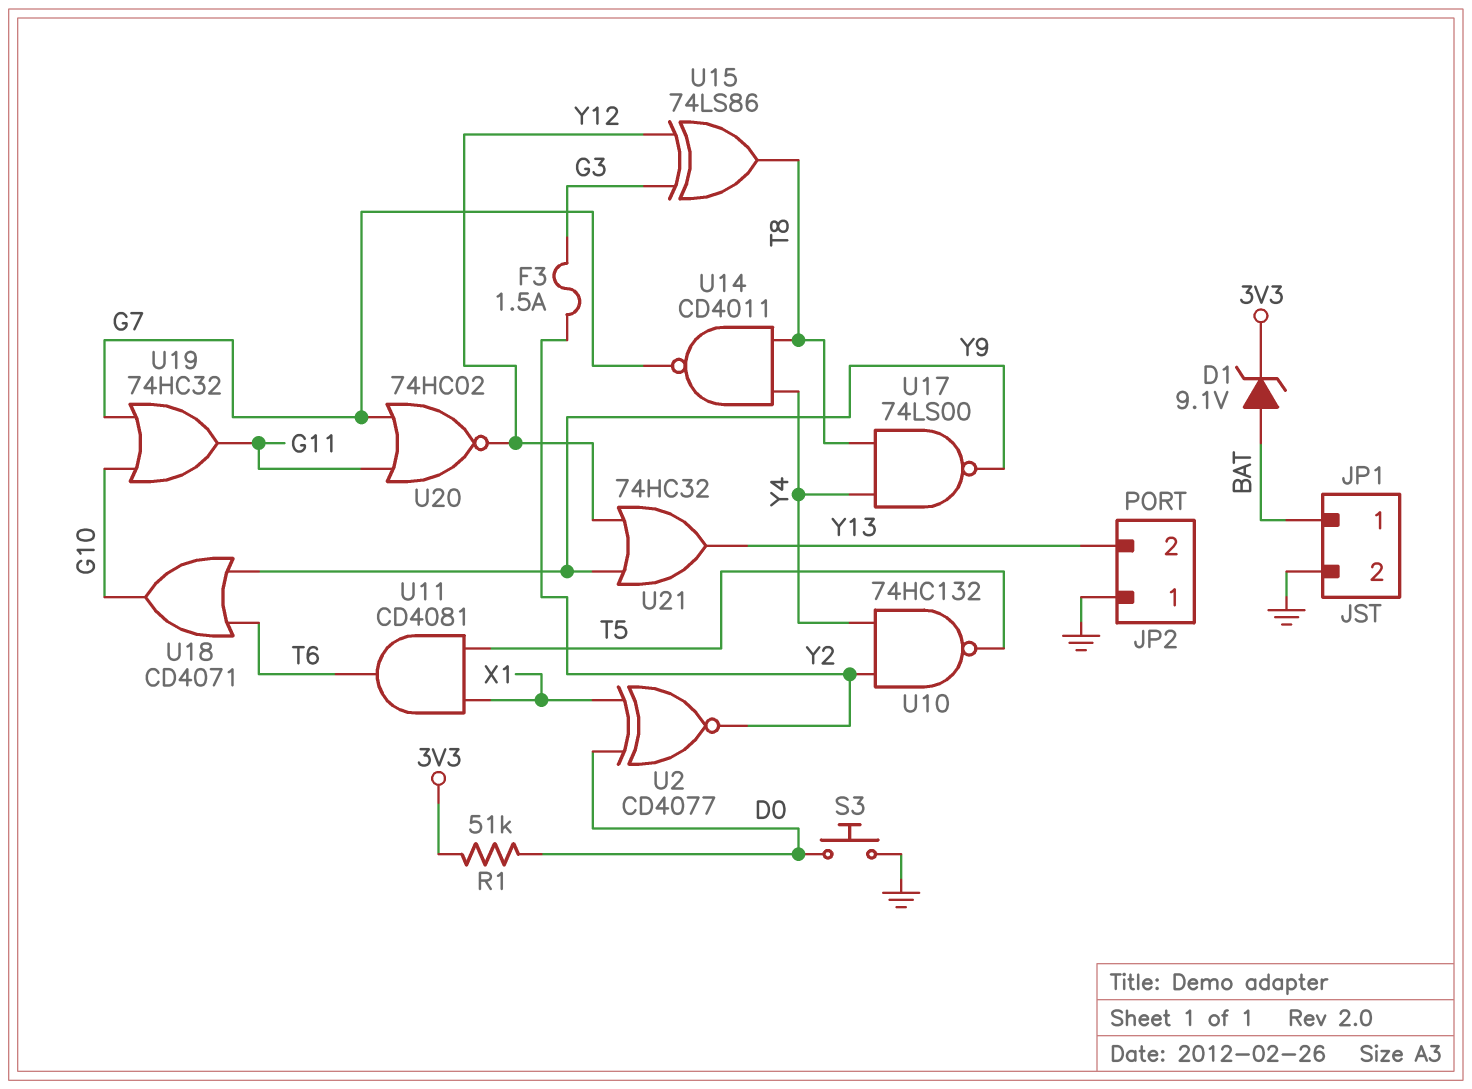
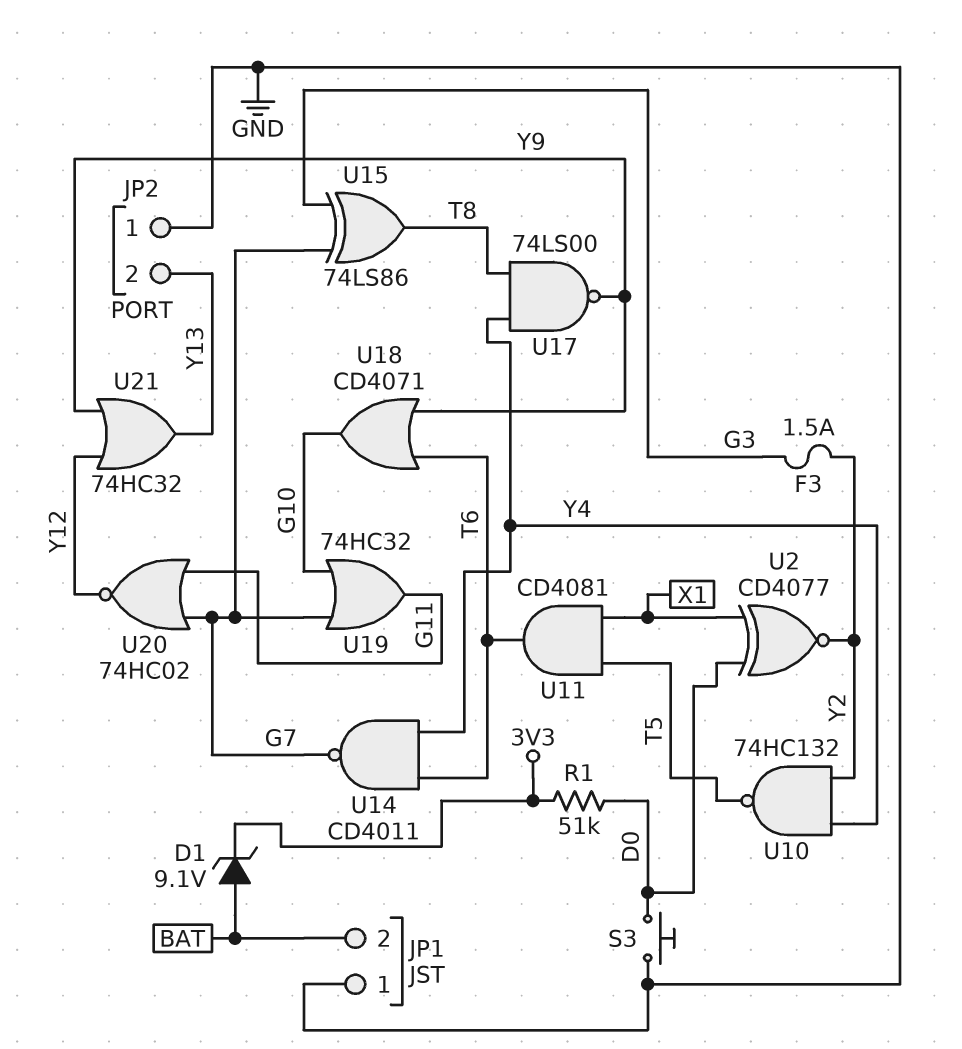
JP1 pin 1: BAT -> GND
JP1 pin 2: GND -> BAT
U14: NAND CD4011 (in T8, in Y4, out G7) -> NAND CD4011 (in T6, in Y4, out G7)
U15: XOR 74LS86 (in G3, in Y12, out T8) -> XOR 74LS86 (in G3, in G7, out T8)

